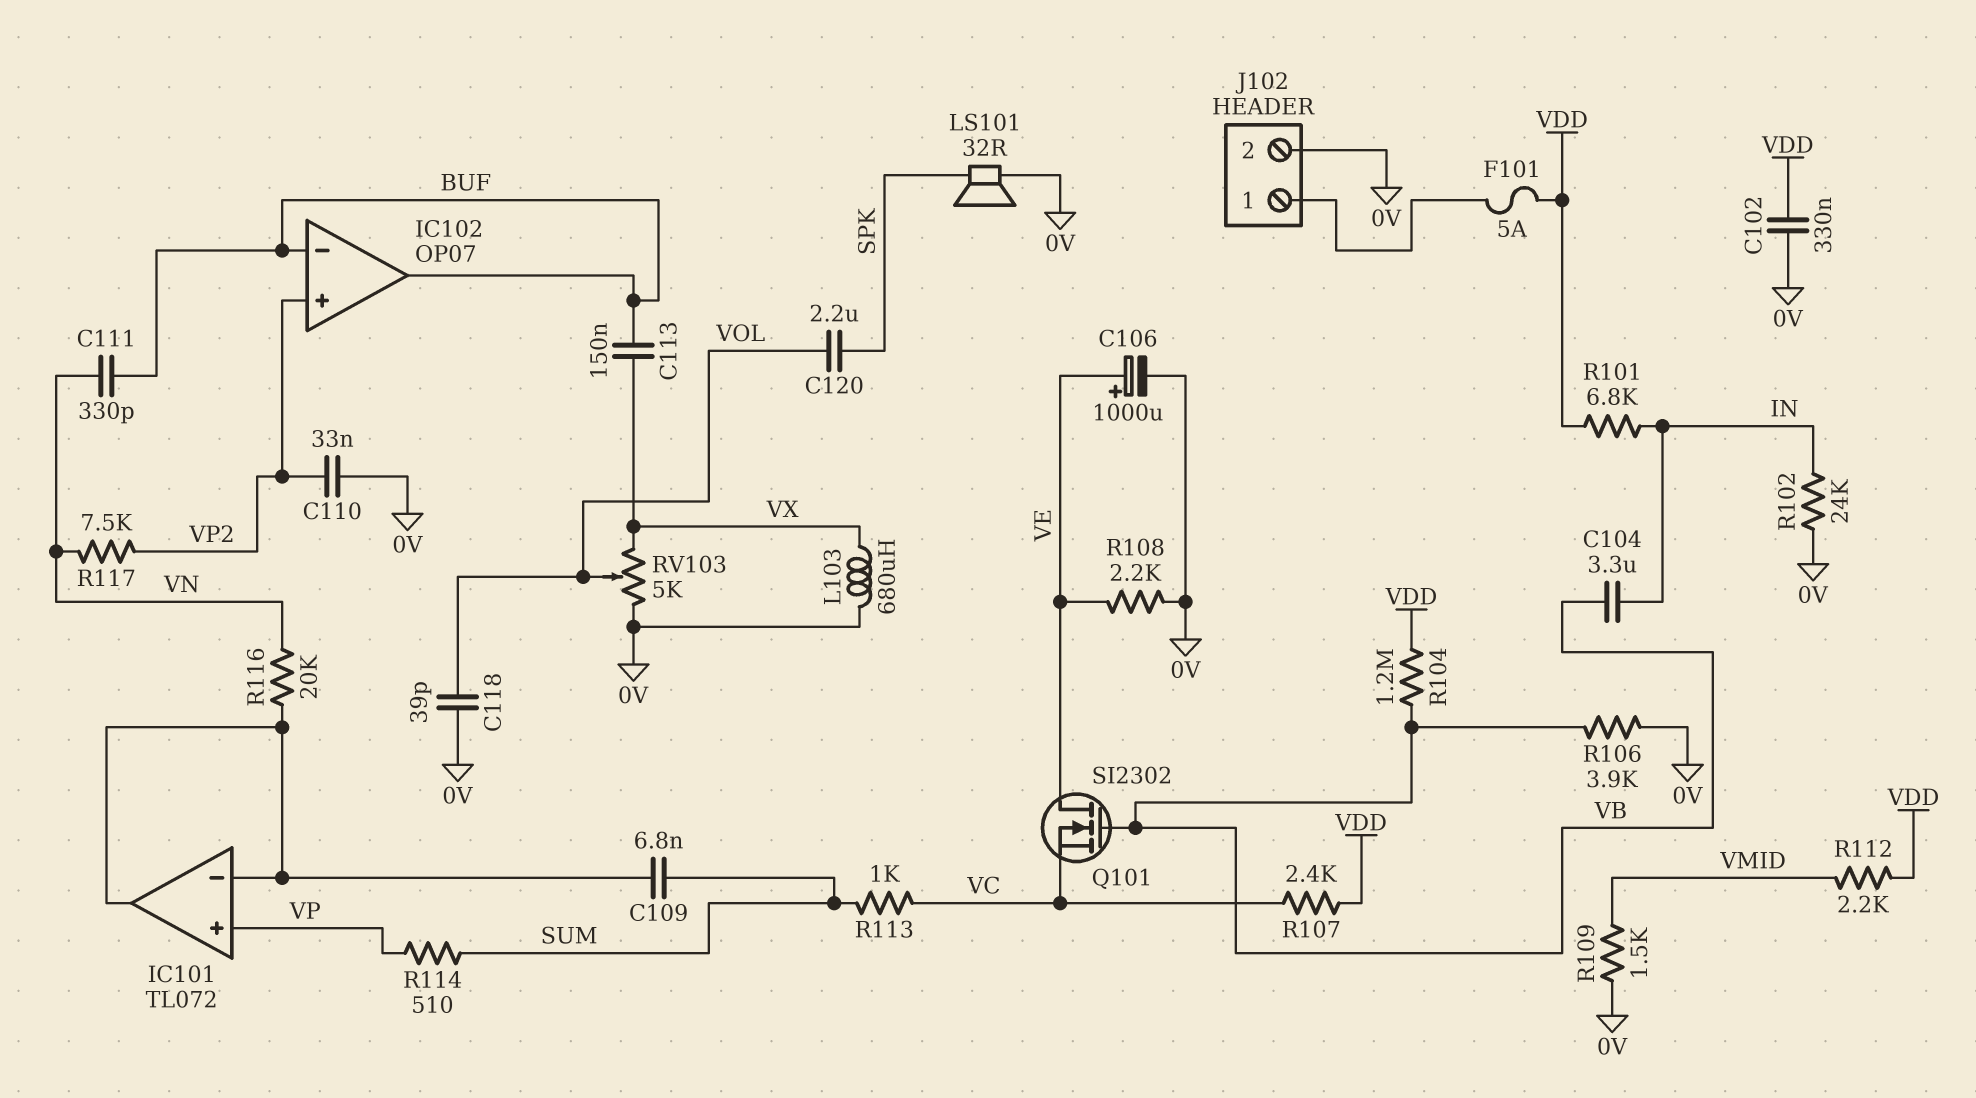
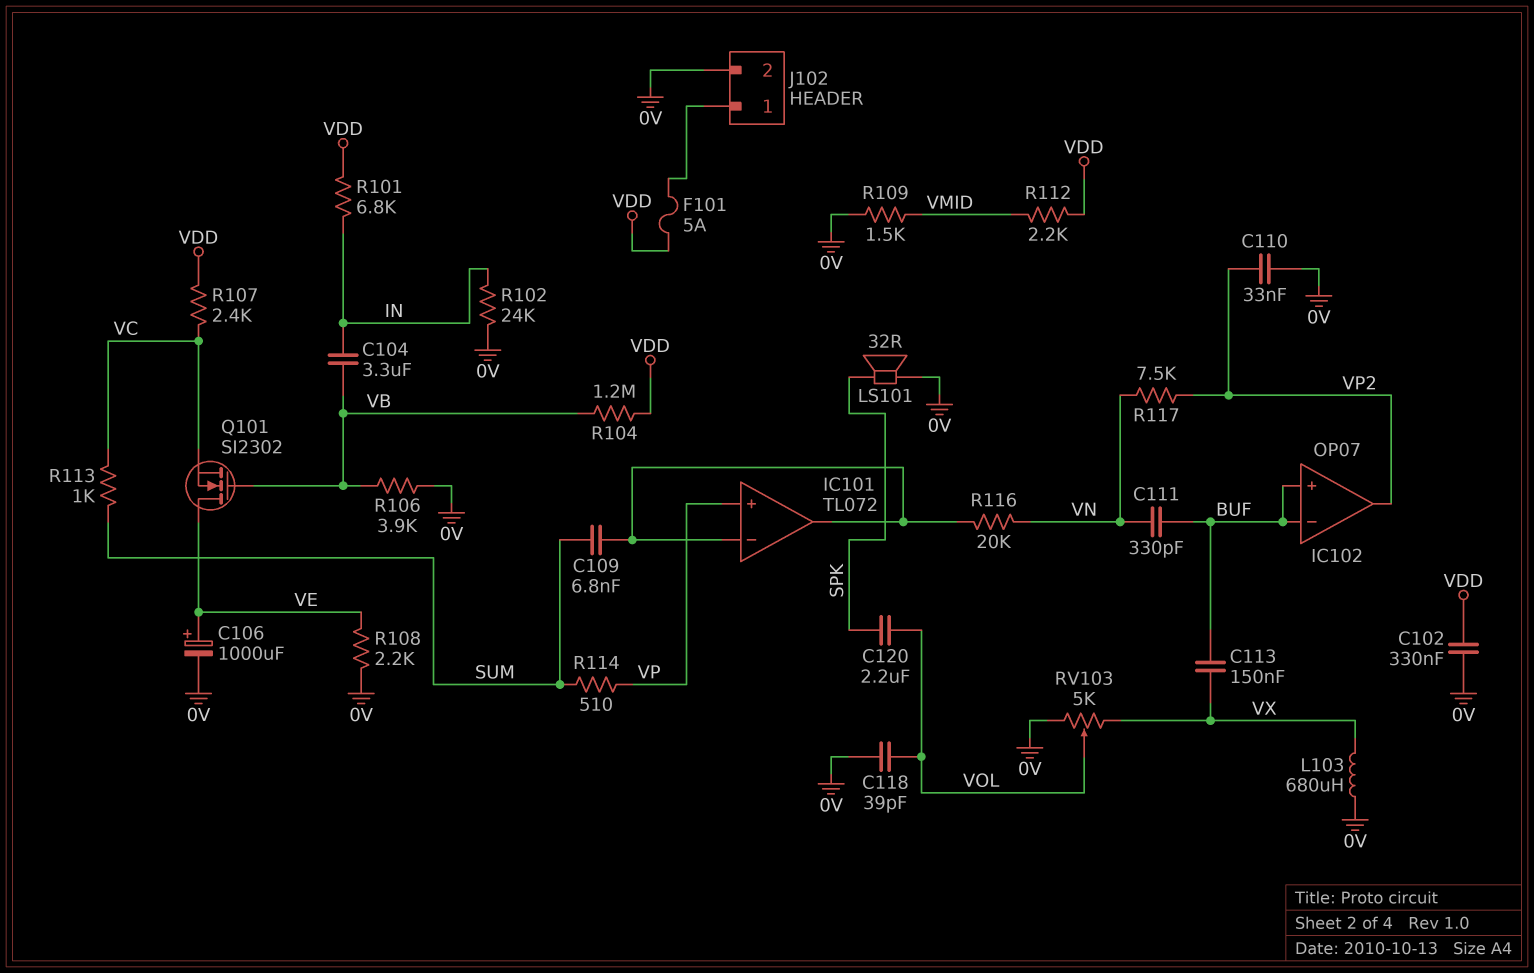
IC102 pin in+: VP2 -> BUF
IC102 pin out: BUF -> VP2

